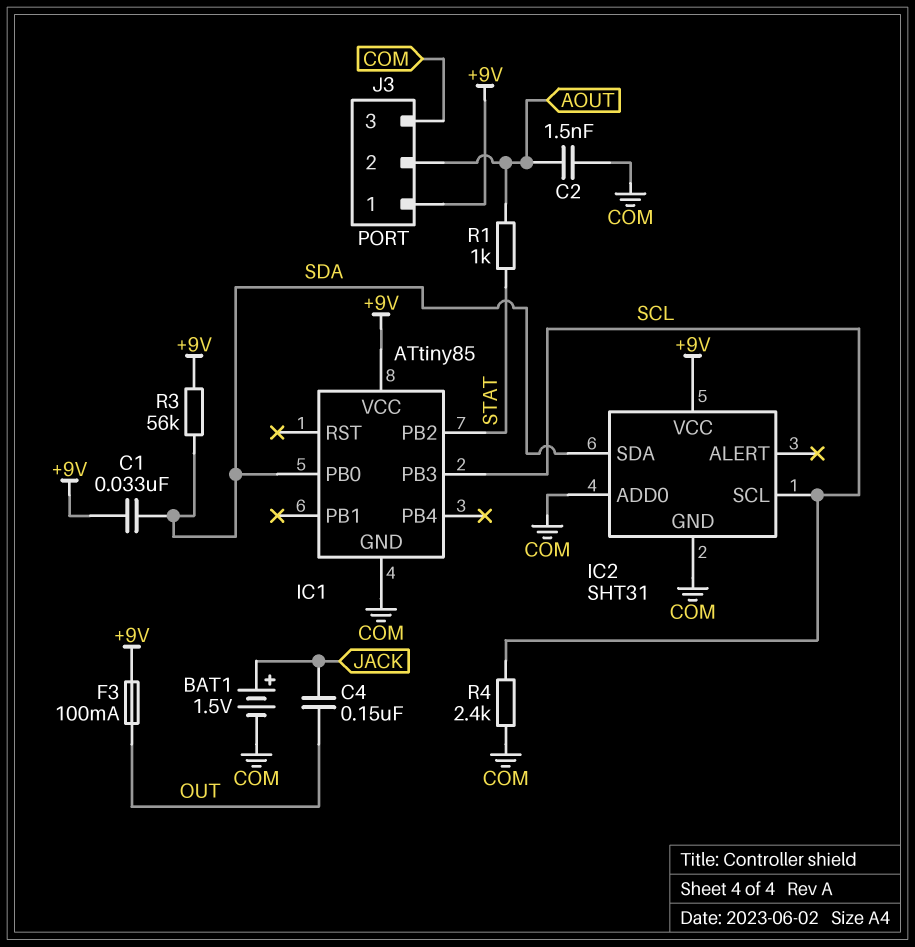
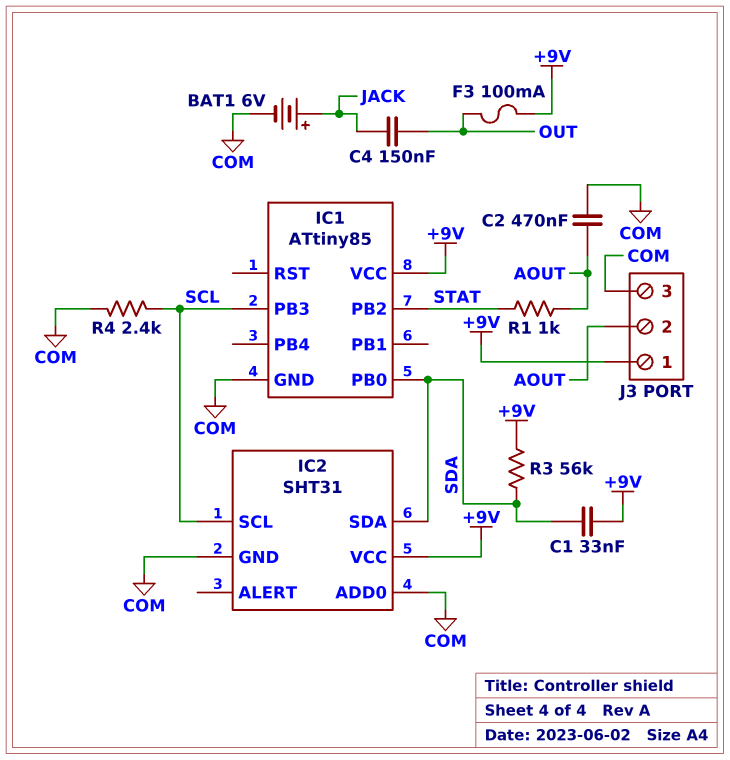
BAT1: 1.5V (plus JACK, minus COM) -> 6V (plus JACK, minus COM)
C2: 1.5nF (AOUT, COM) -> 470nF (AOUT, COM)

